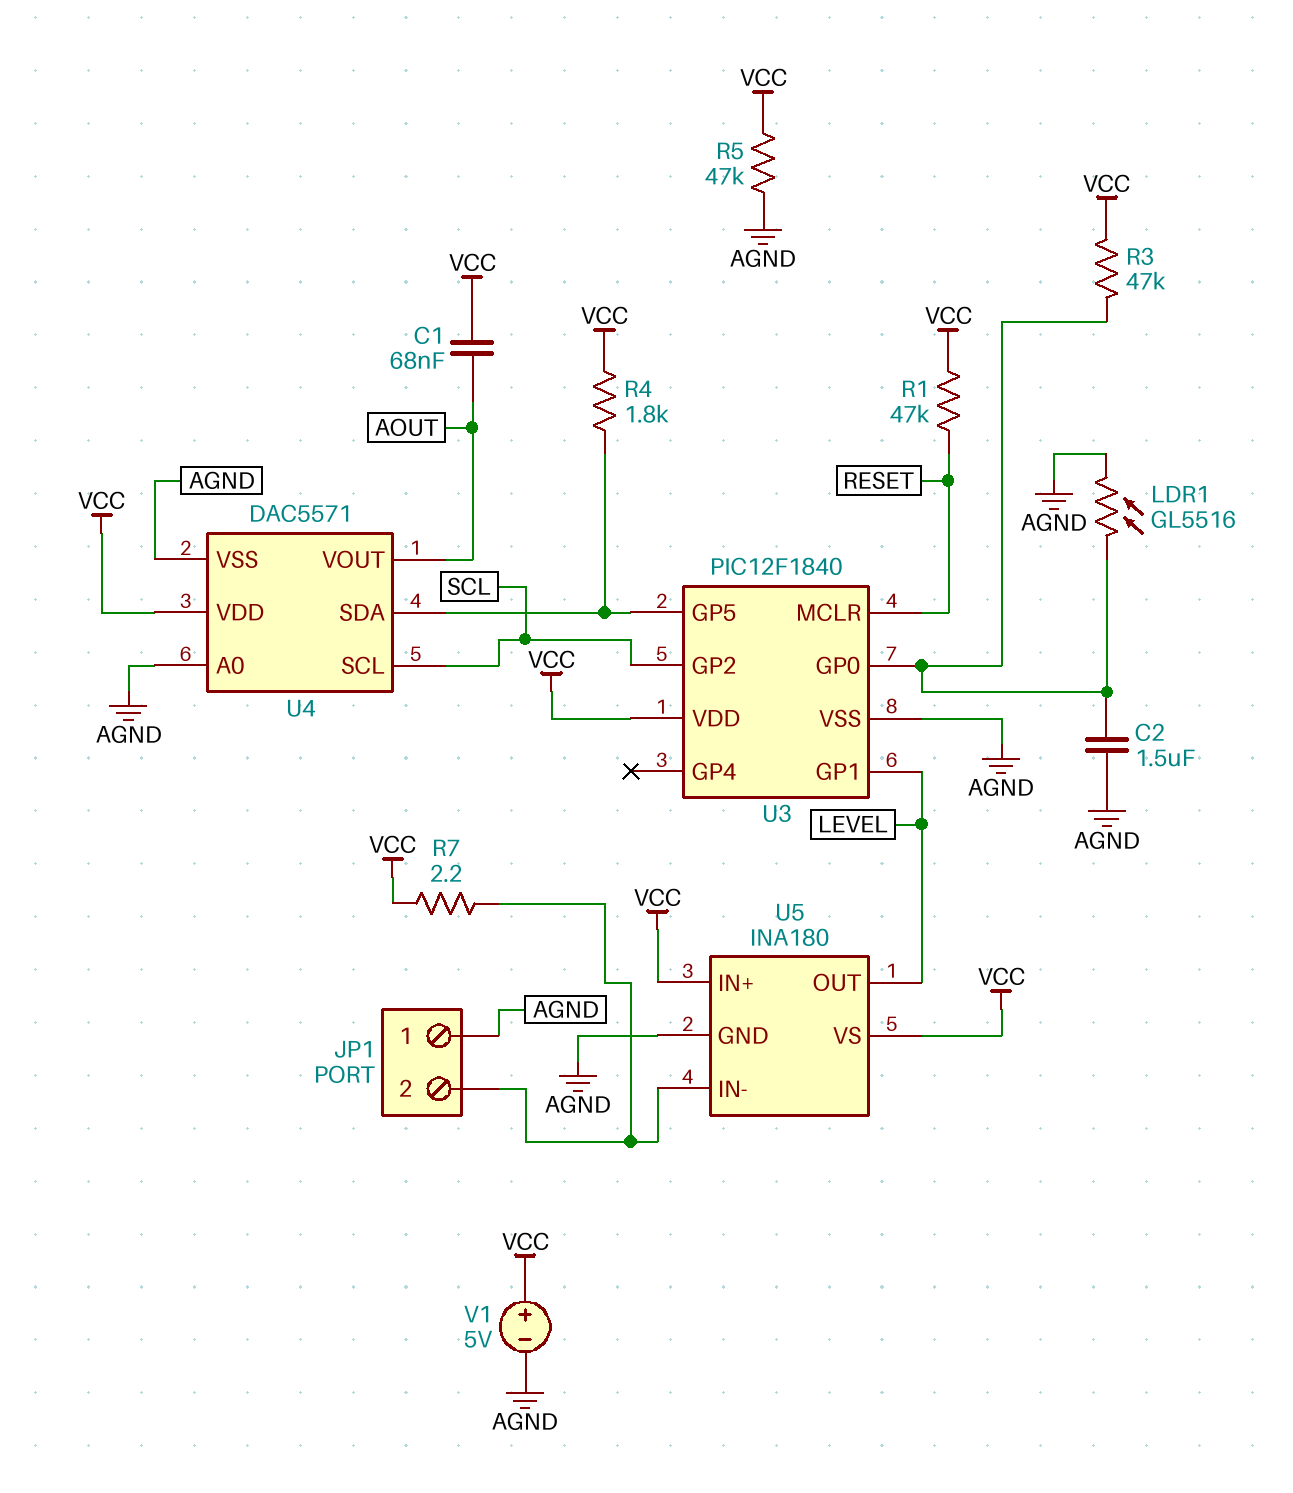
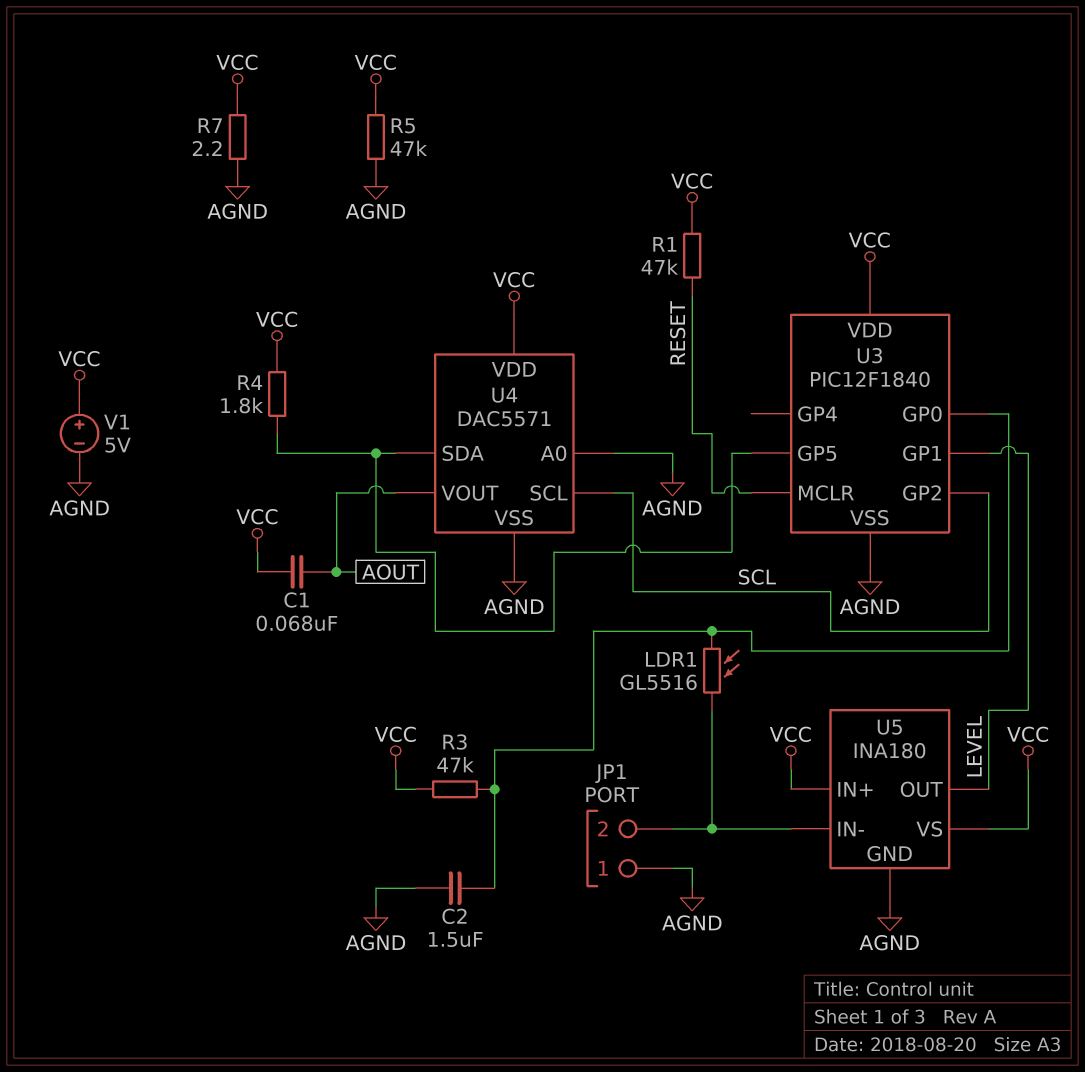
LDR1: GL5516 (AGND, U3/GP0) -> GL5516 (JP1/2, U3/GP0)
R7: 2.2 (JP1/2, VCC) -> 2.2 (AGND, VCC)

